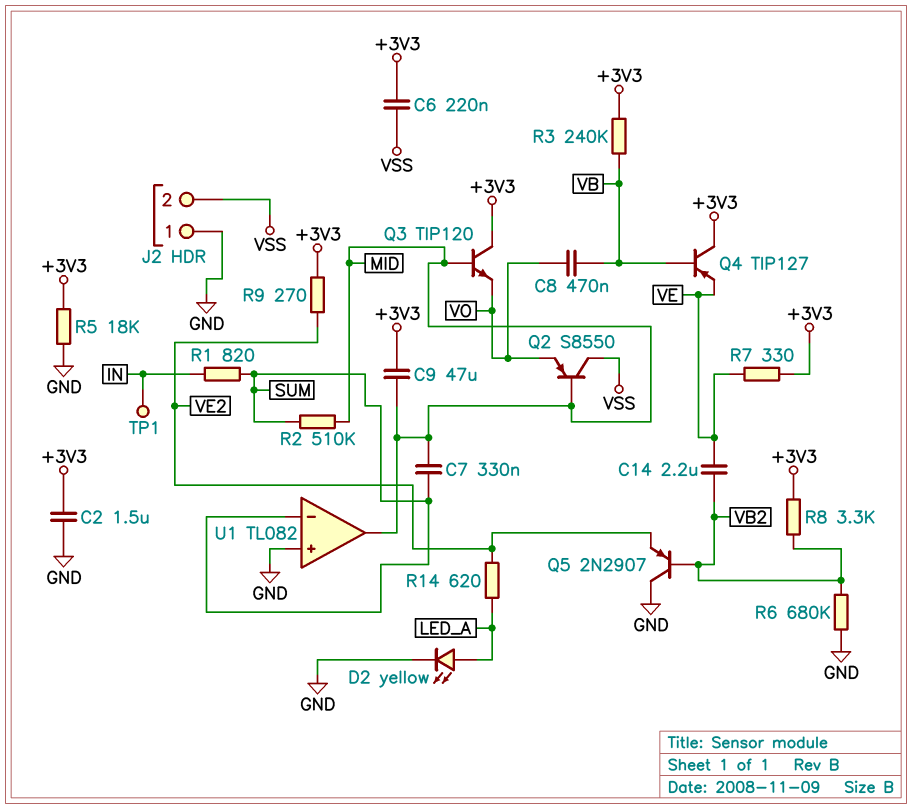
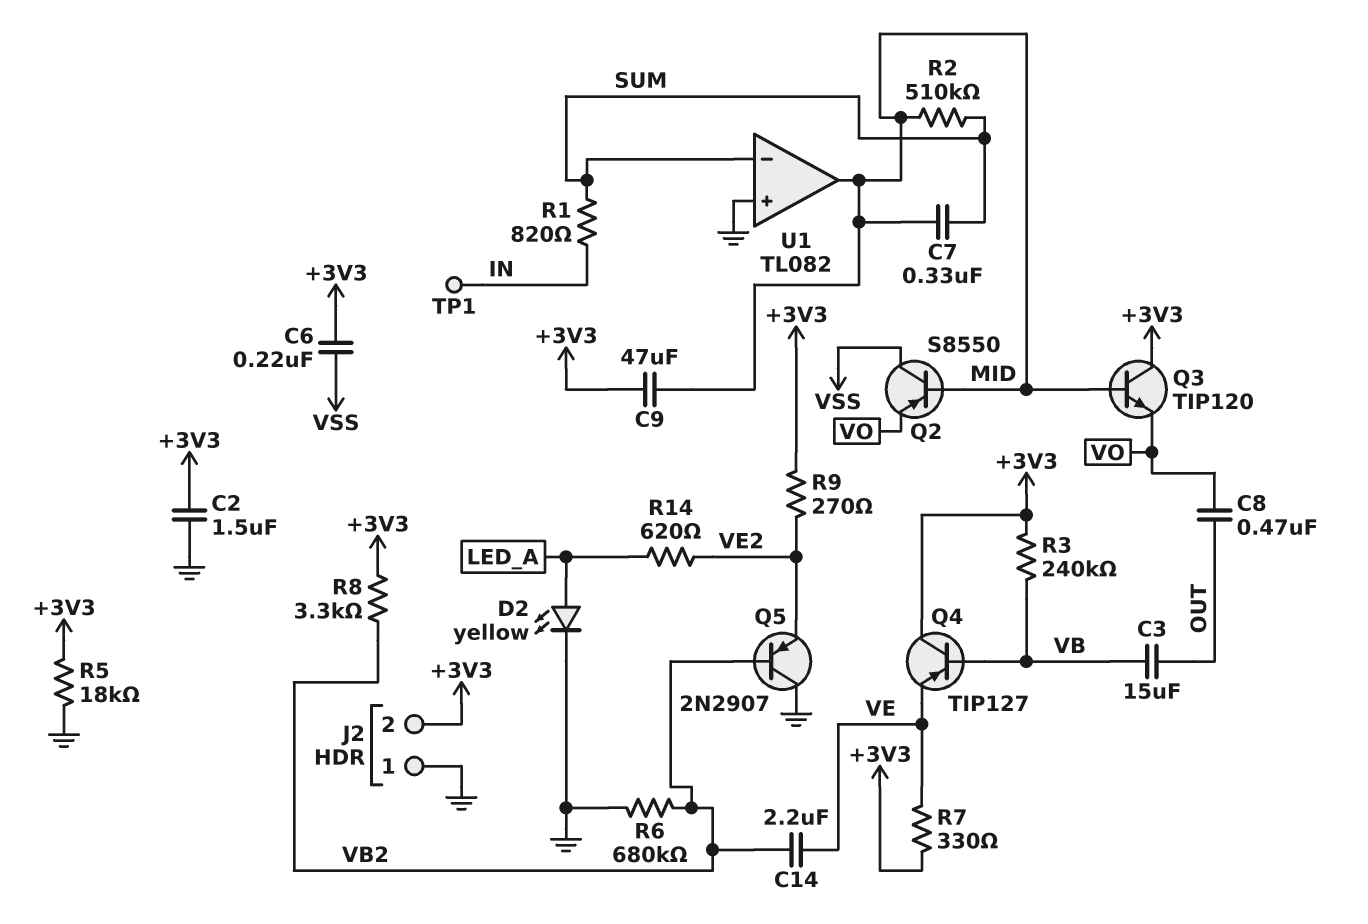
C3: none -> 15uF (OUT, VB)
C8: 470nF (VB, VO) -> 470nF (OUT, VO)
J2 pin 2: VSS -> +3V3

